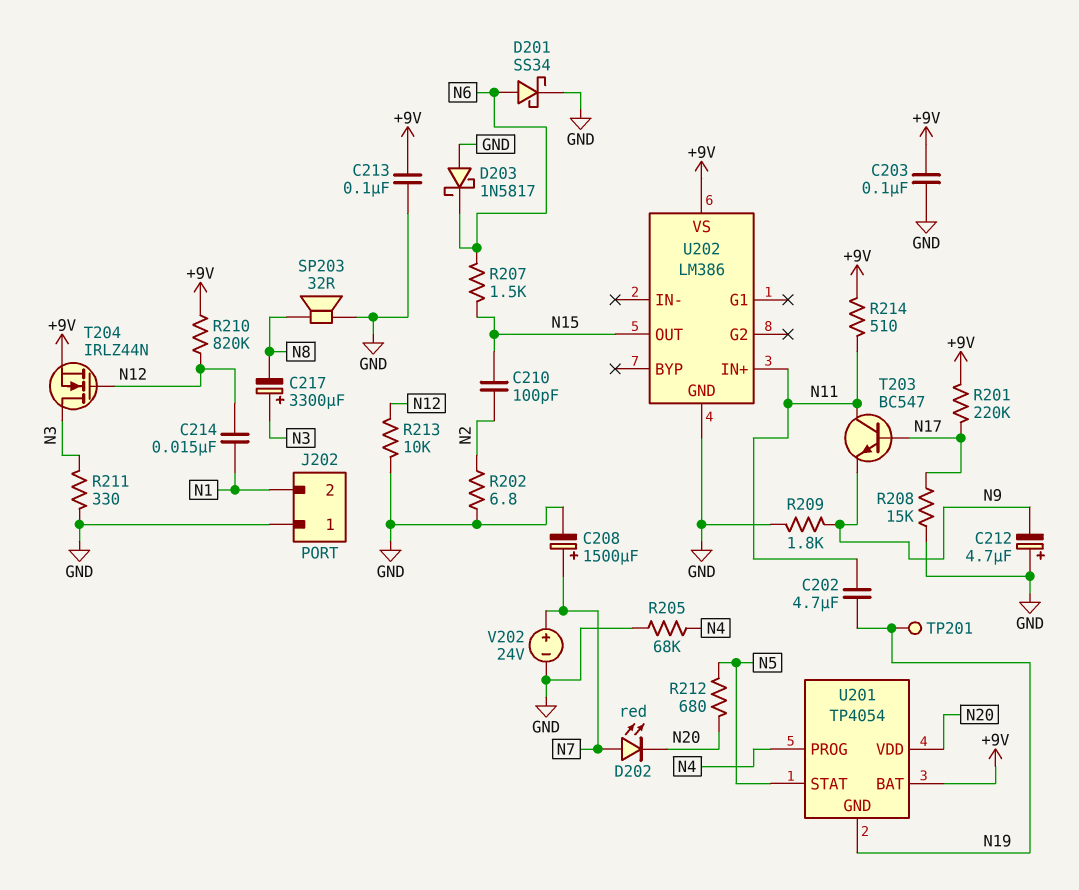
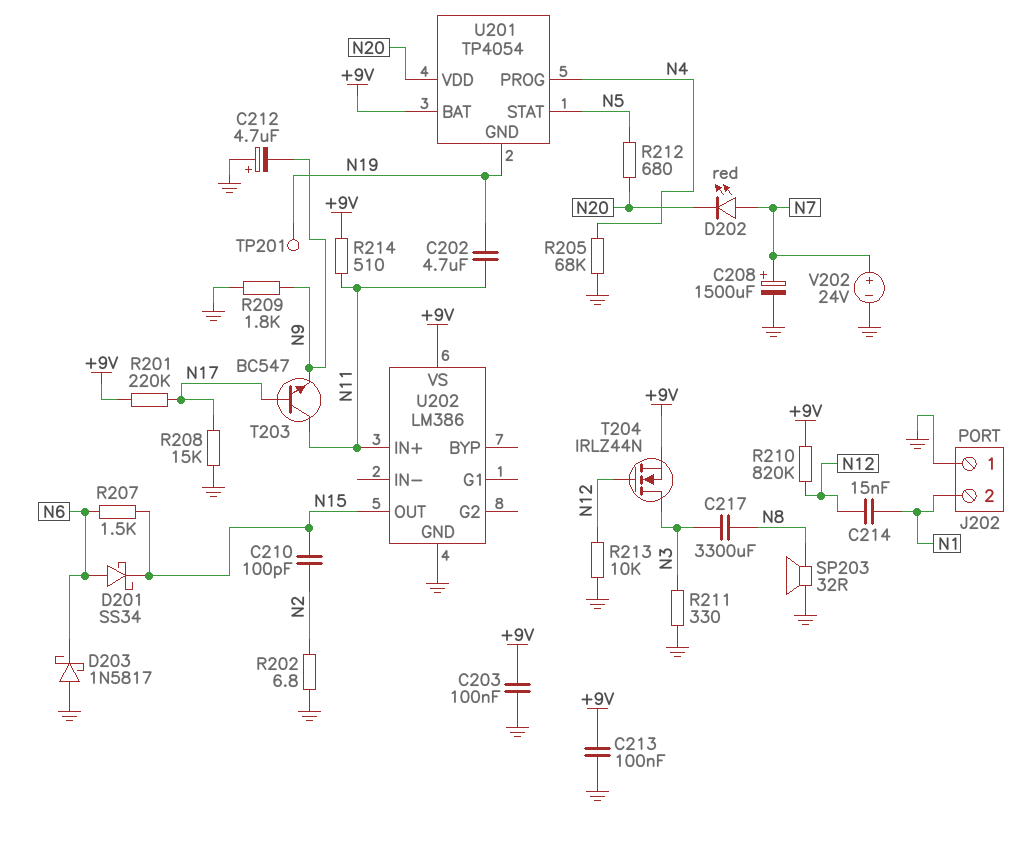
C217: 3300uF (plus N3, minus N8) -> 3300uF (N3, N8)
D201: schottky SS34 (A N6, K GND) -> schottky SS34 (A N6, K N15)

